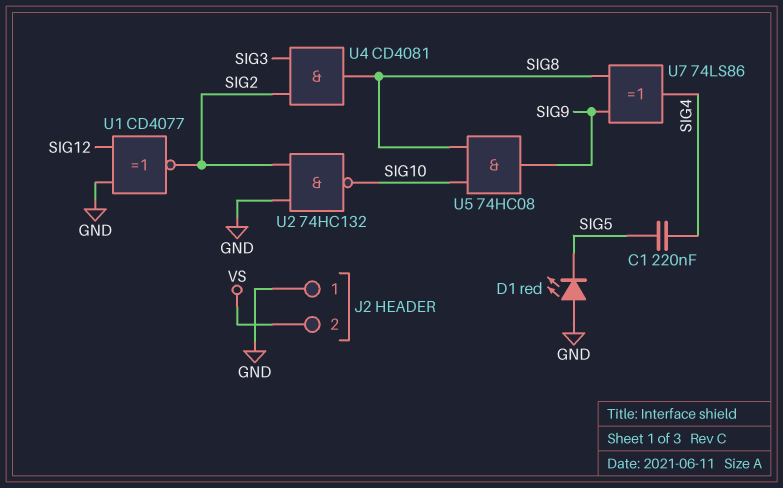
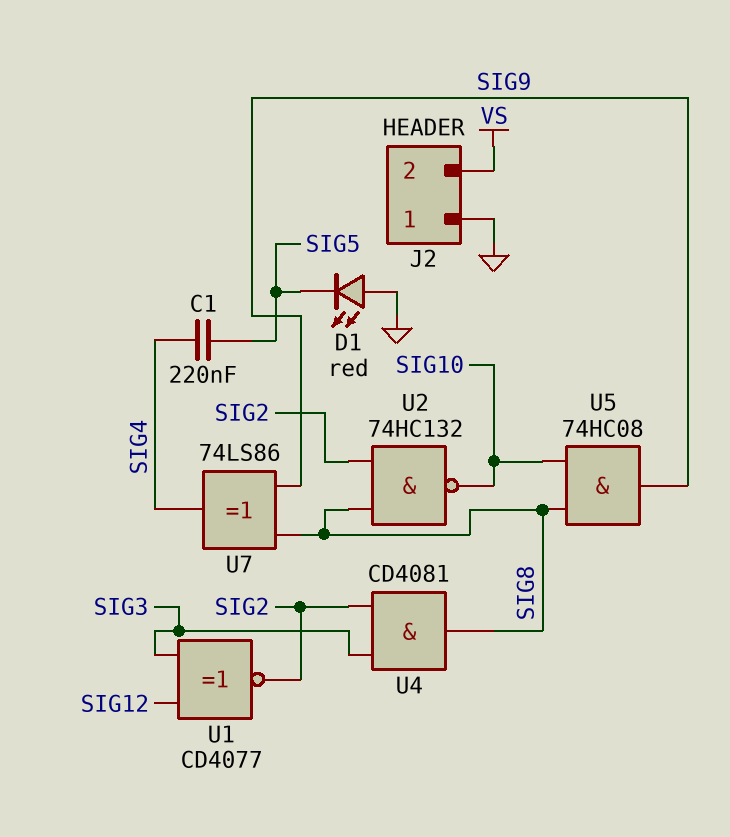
U1: XNOR CD4077 (in GND, in SIG12, out SIG2) -> XNOR CD4077 (in SIG3, in SIG12, out SIG2)
U2: NAND 74HC132 (in GND, in SIG2, out SIG10) -> NAND 74HC132 (in SIG2, in SIG8, out SIG10)

